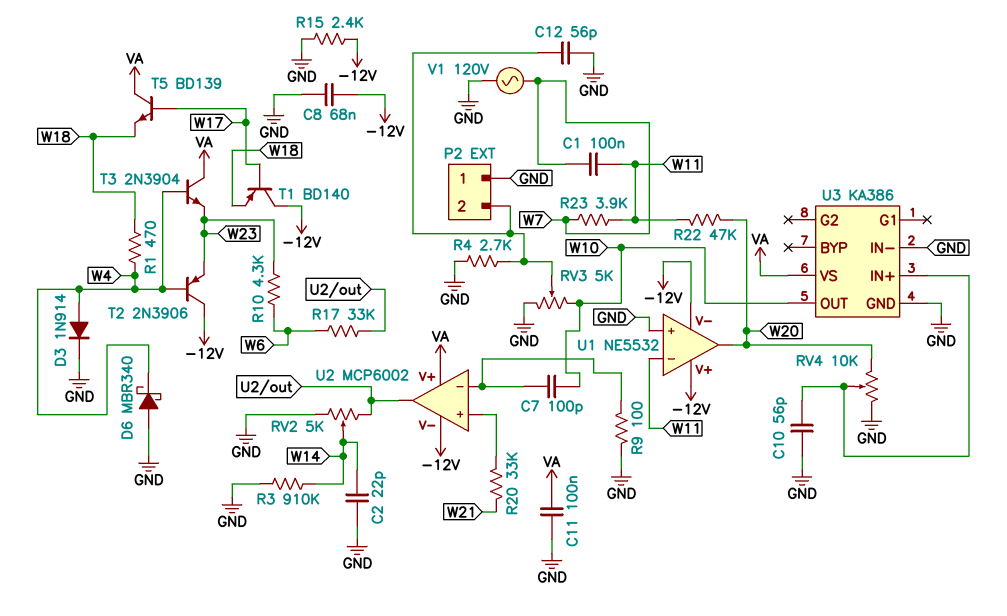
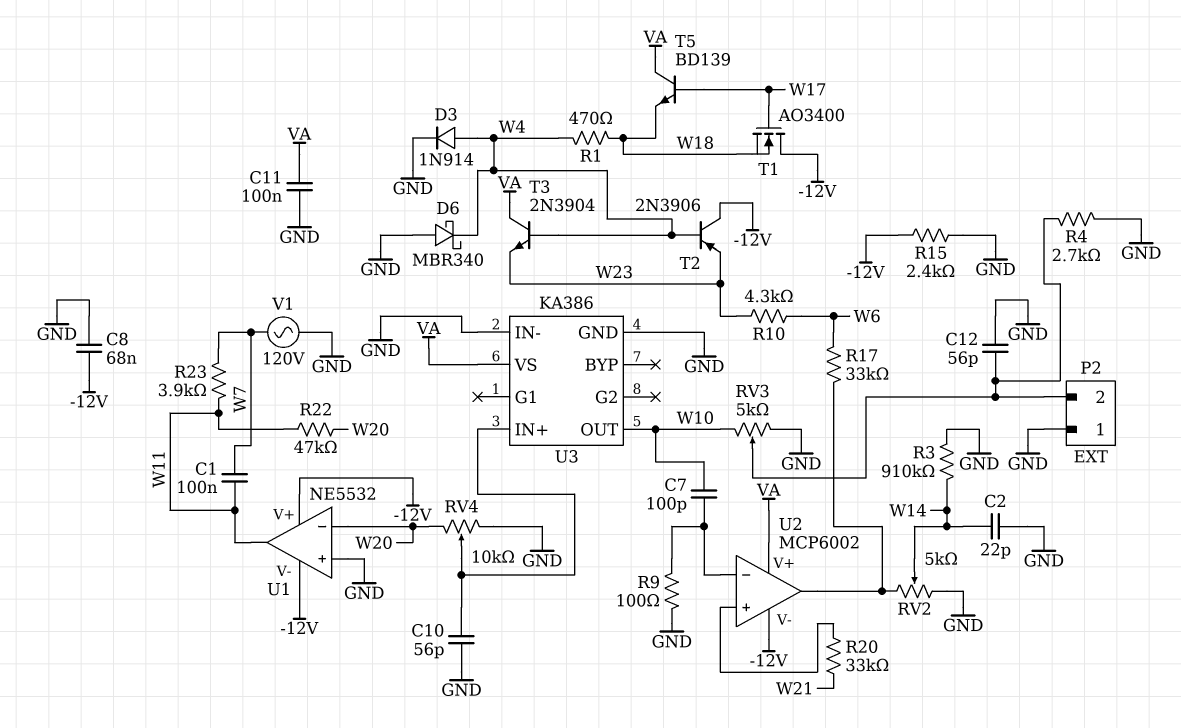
T1: PNP BD140 (B W17, C -12V, E W18) -> NMOS AO3400 (G W17, D -12V, S W18)
U1 pin in-: W11 -> W20
U1 pin out: W20 -> W11

